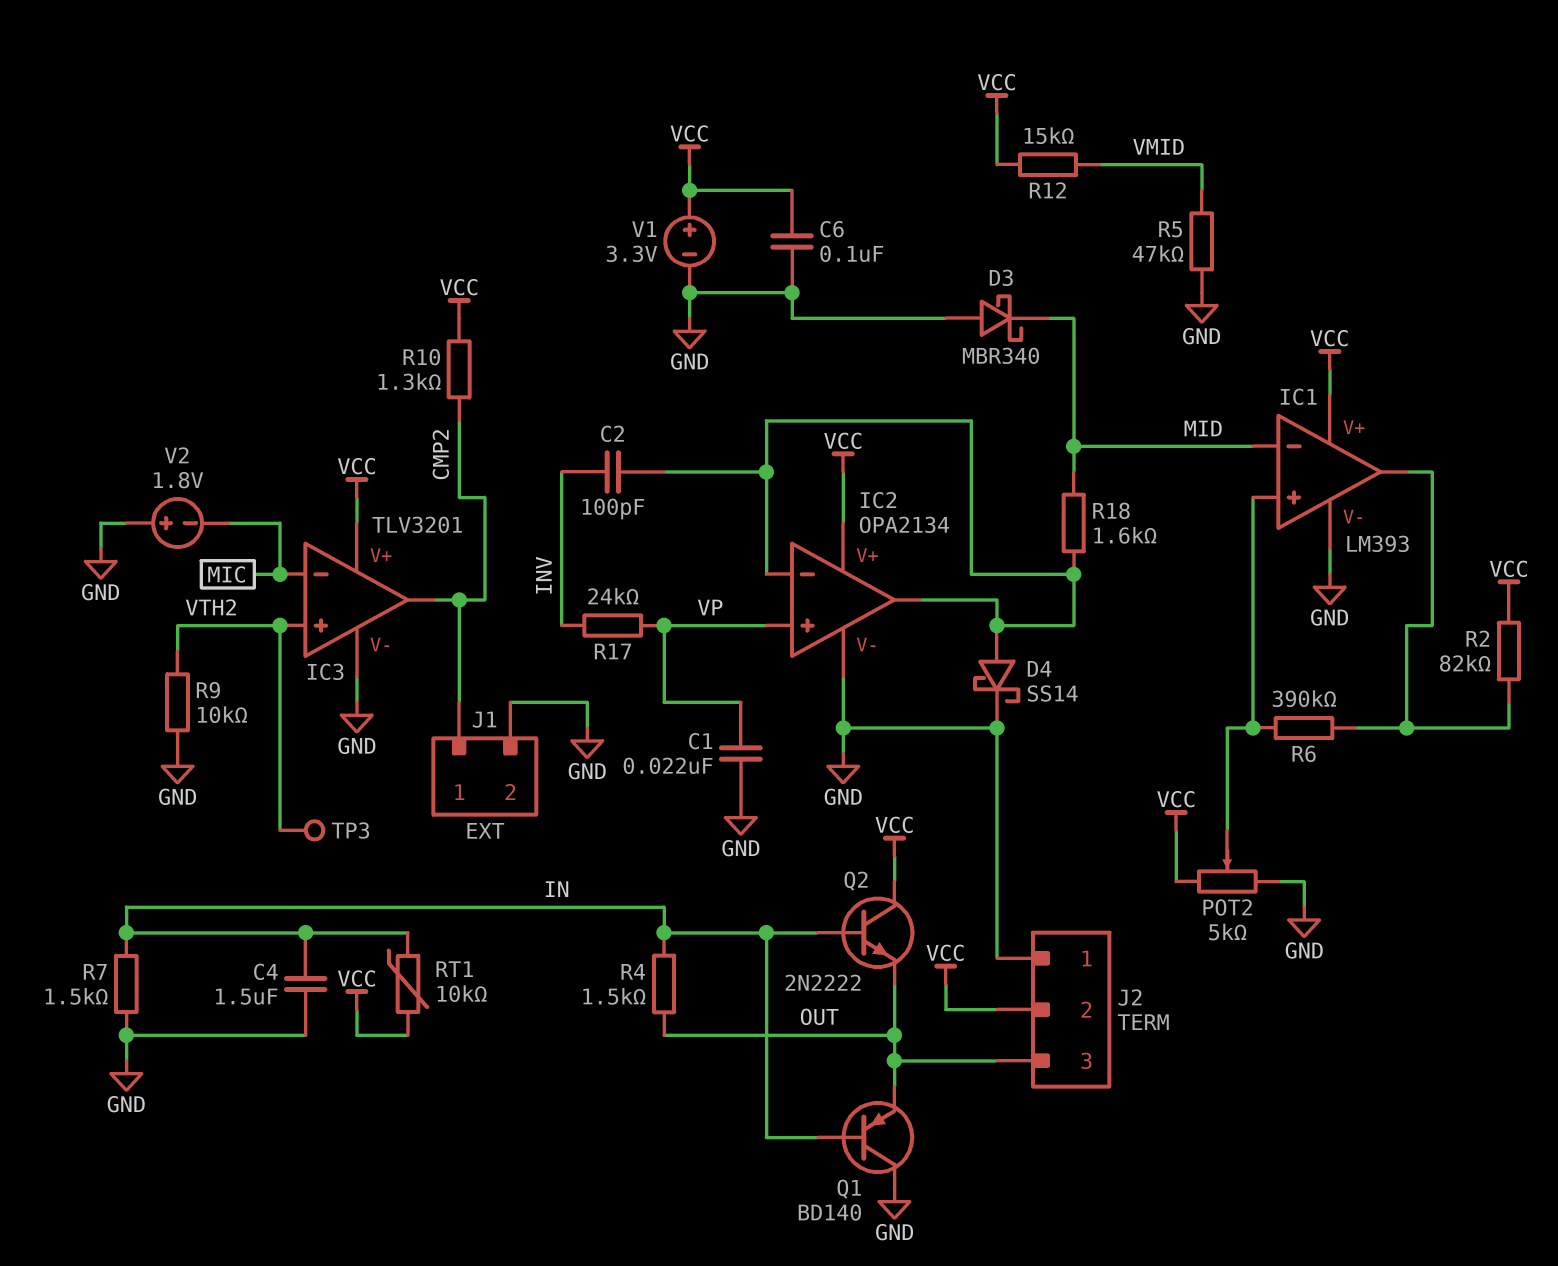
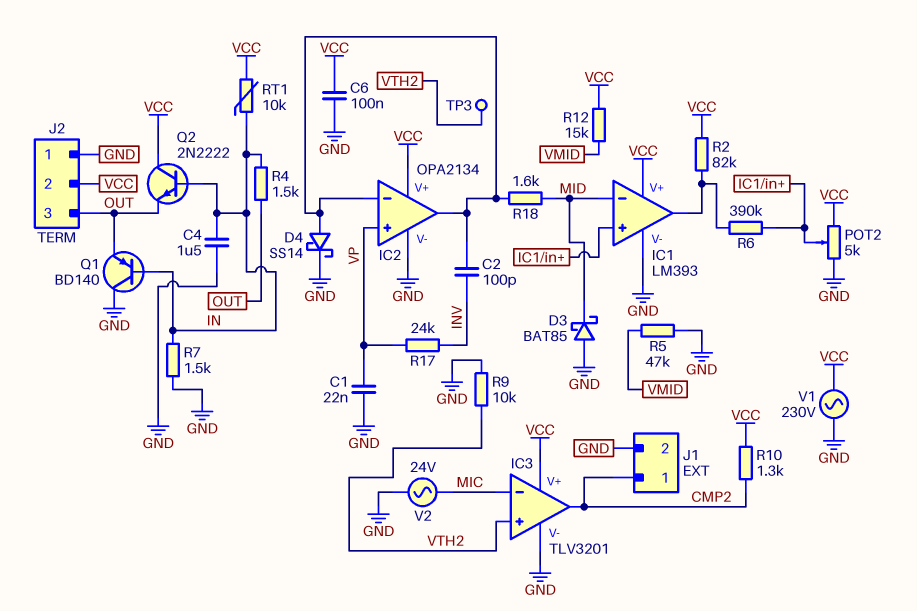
D3: schottky MBR340 (A GND, K MID) -> schottky BAT85 (A GND, K MID)
V1: 3.3V (plus VCC, minus GND) -> AC 230V (GND, VCC)
V2: 1.8V (plus GND, minus MIC) -> AC 24V (GND, MIC)

